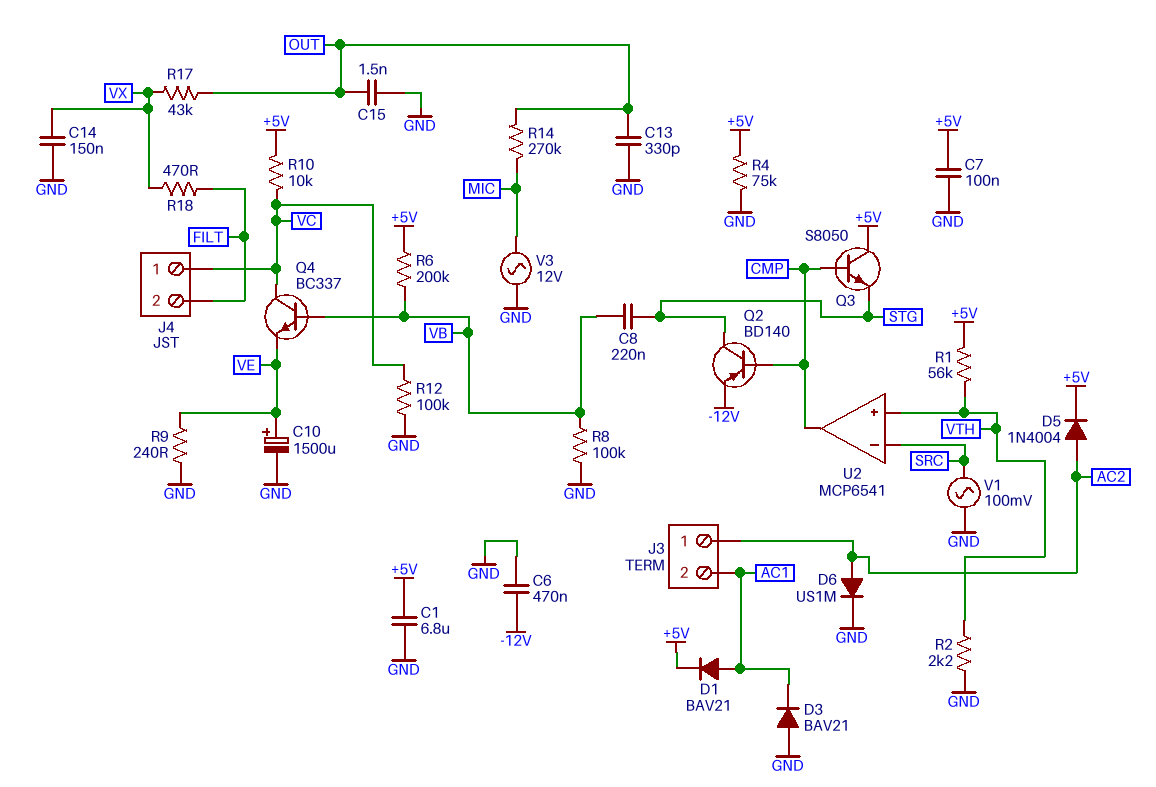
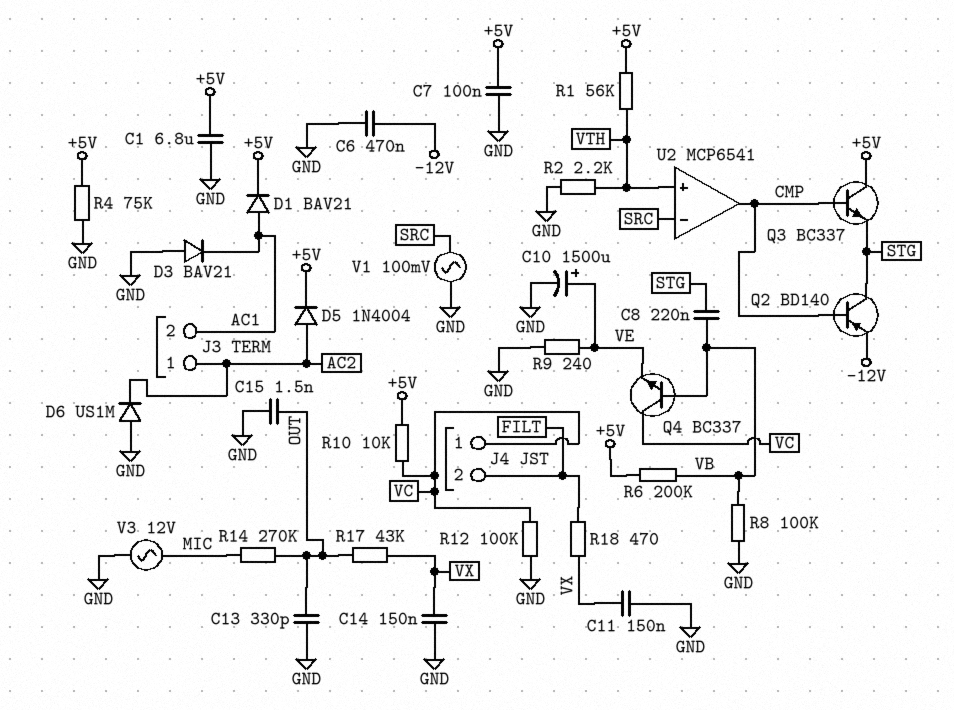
C11: none -> 150nF (GND, VX)
D6: diode US1M (A AC2, K GND) -> diode US1M (A GND, K AC2)
Q3: NPN S8050 (B CMP, C +5V, E STG) -> NPN BC337 (B CMP, C +5V, E STG)

